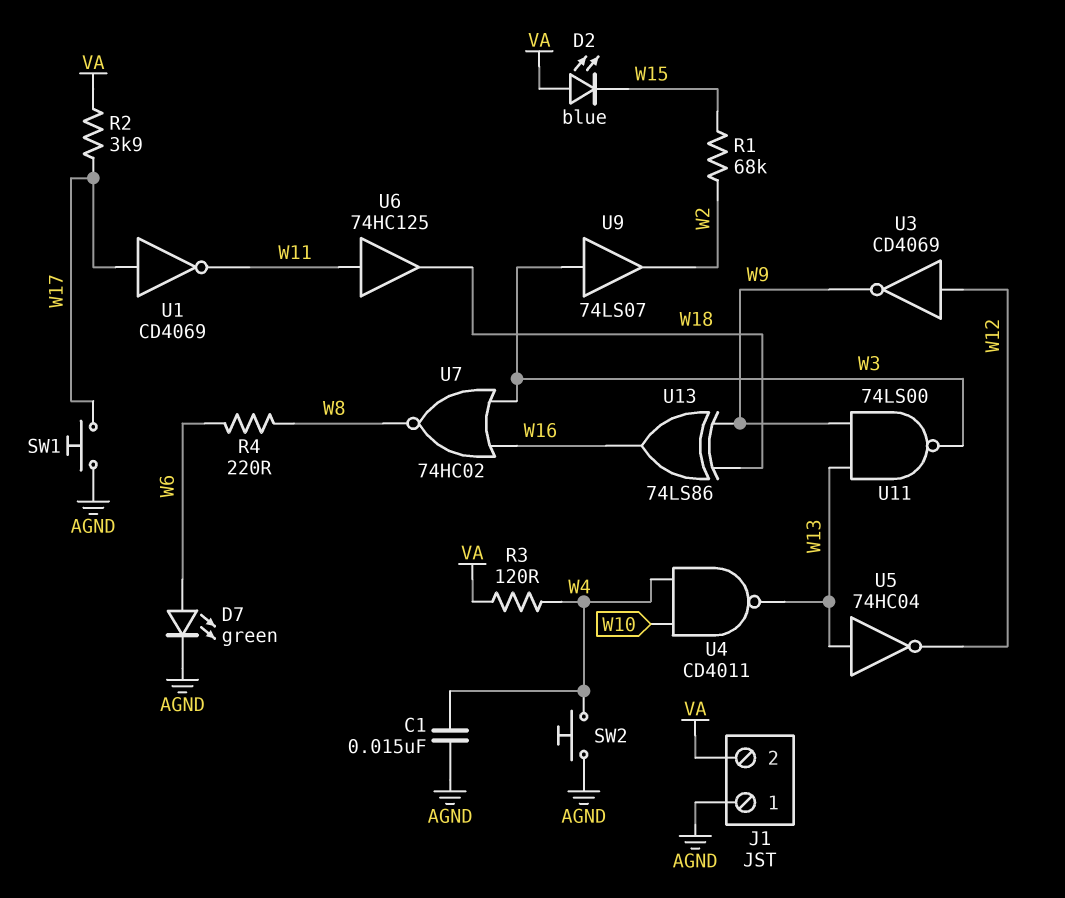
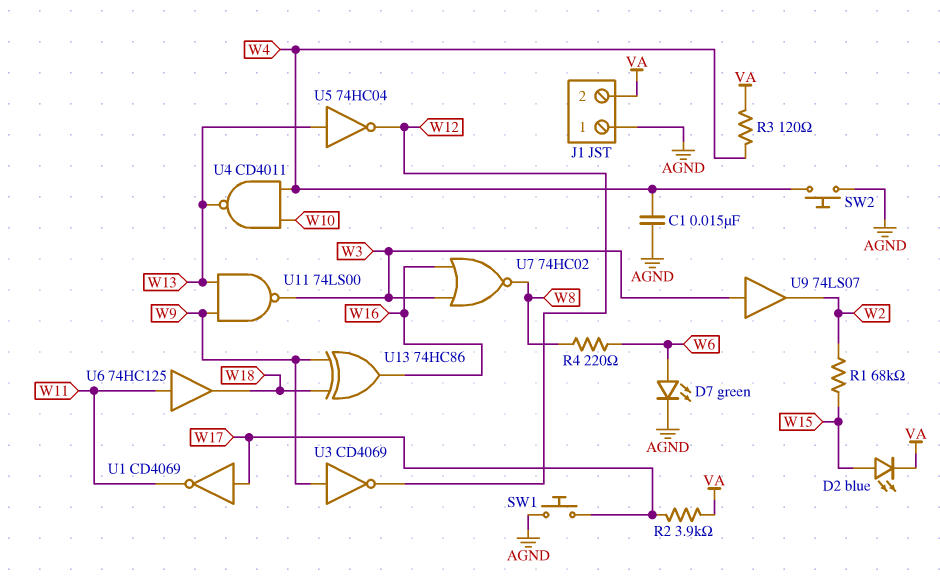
D2: LED blue (A VA, K W15) -> LED blue (A W15, K VA)
U3: NOT CD4069 (in W12, out W9) -> NOT CD4069 (in W9, out W12)
U13: XOR 74LS86 (in W9, in W18, out W16) -> XOR 74HC86 (in W9, in W18, out W16)

